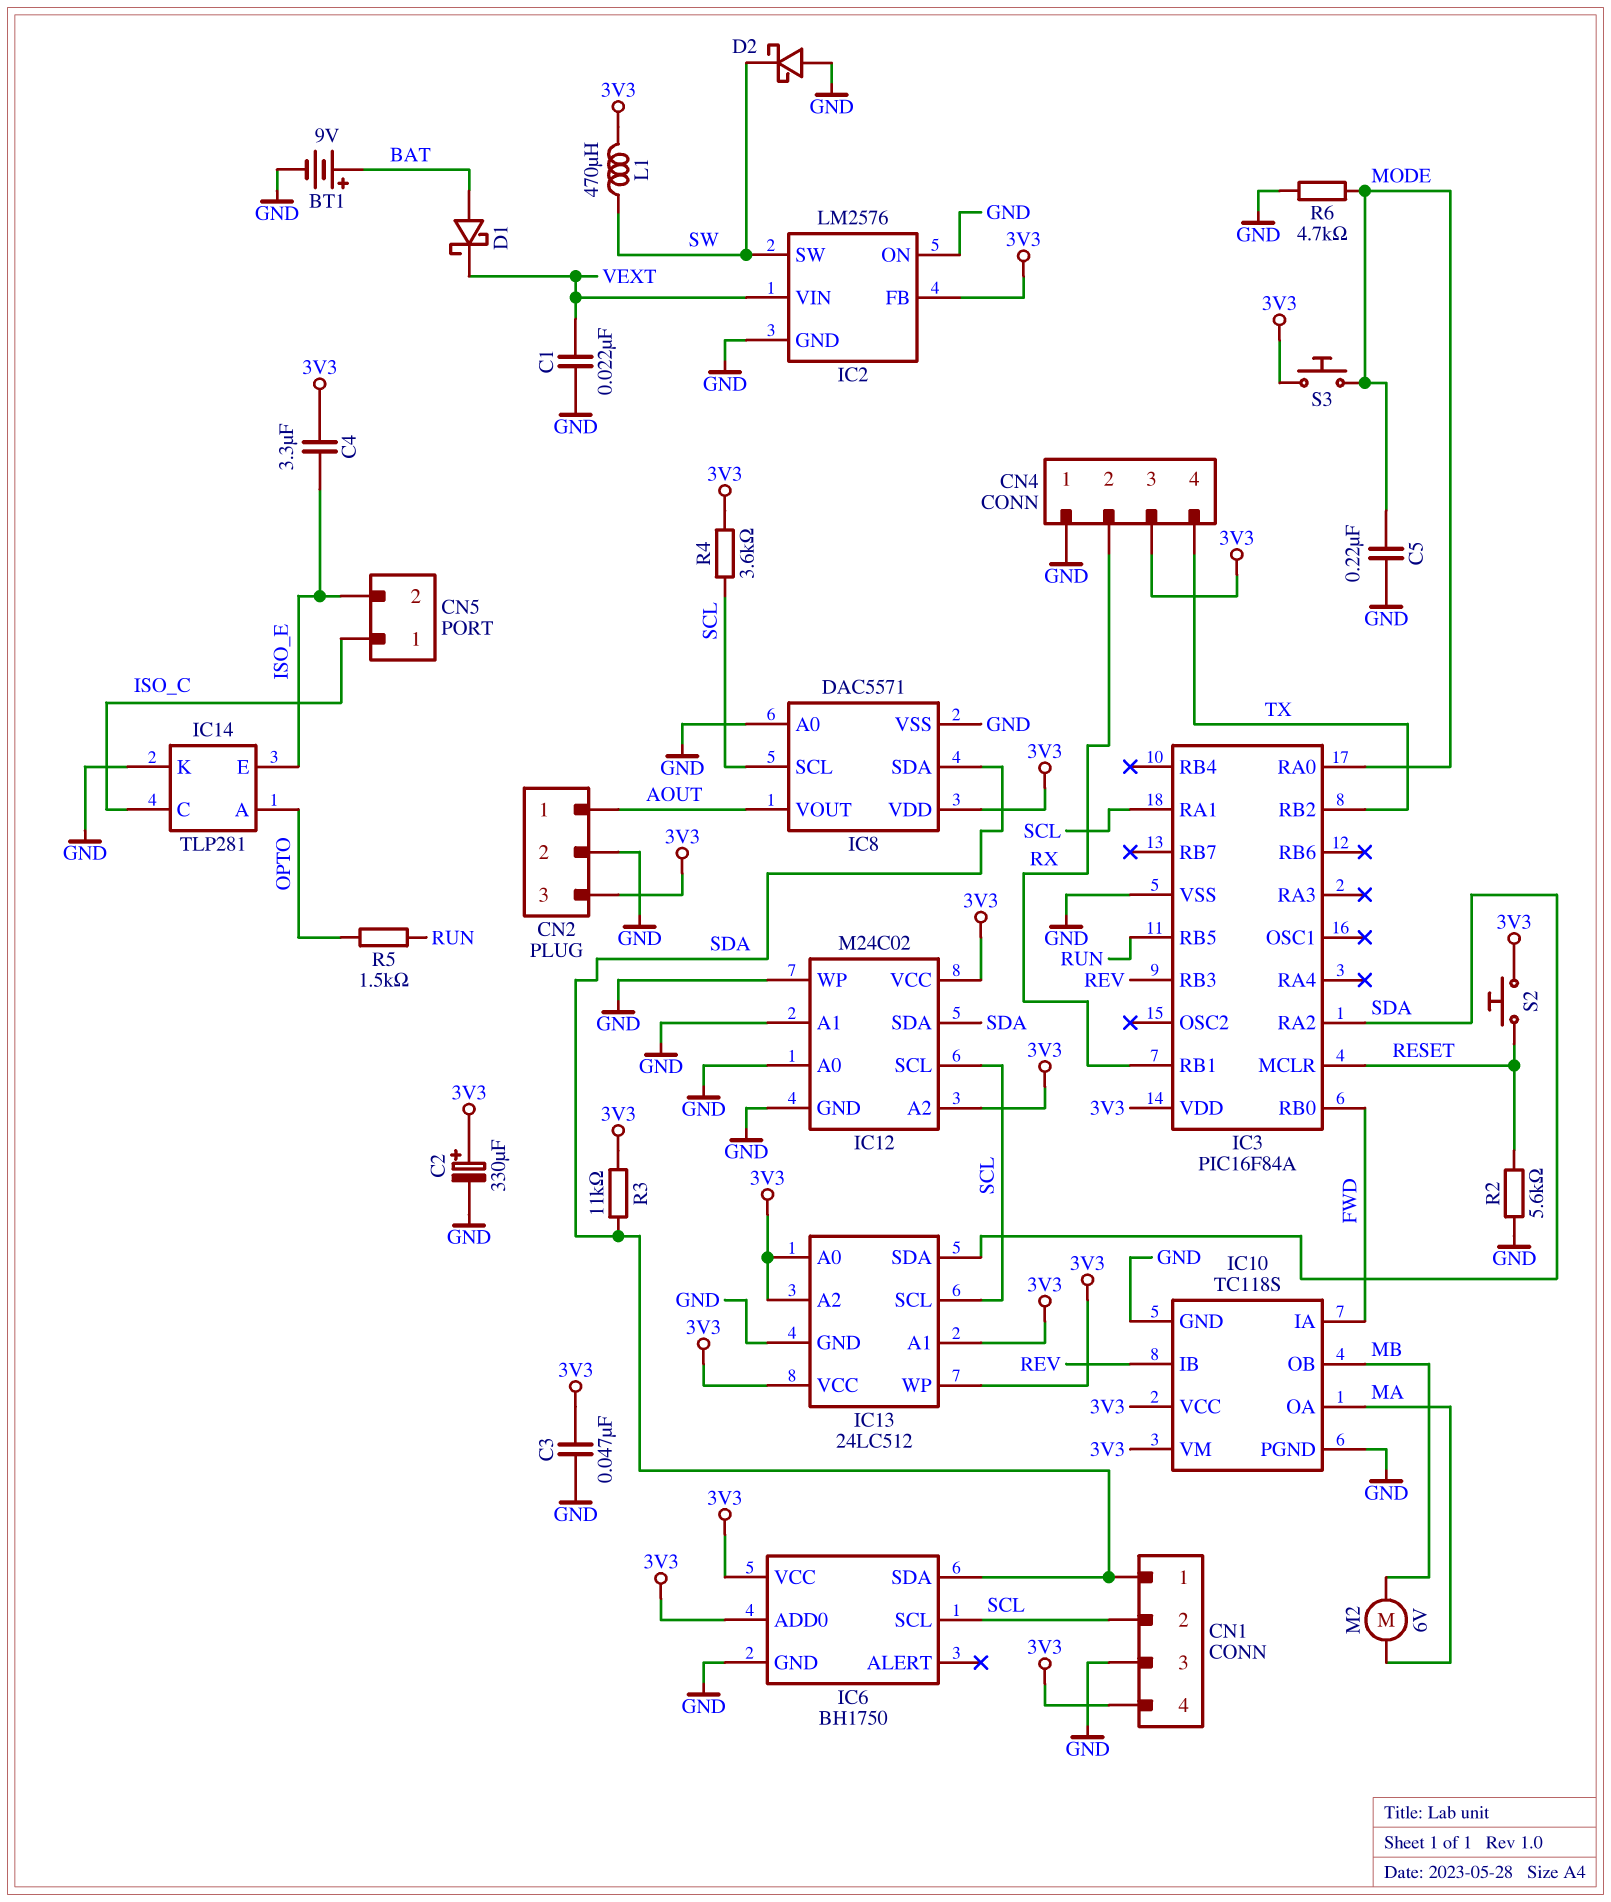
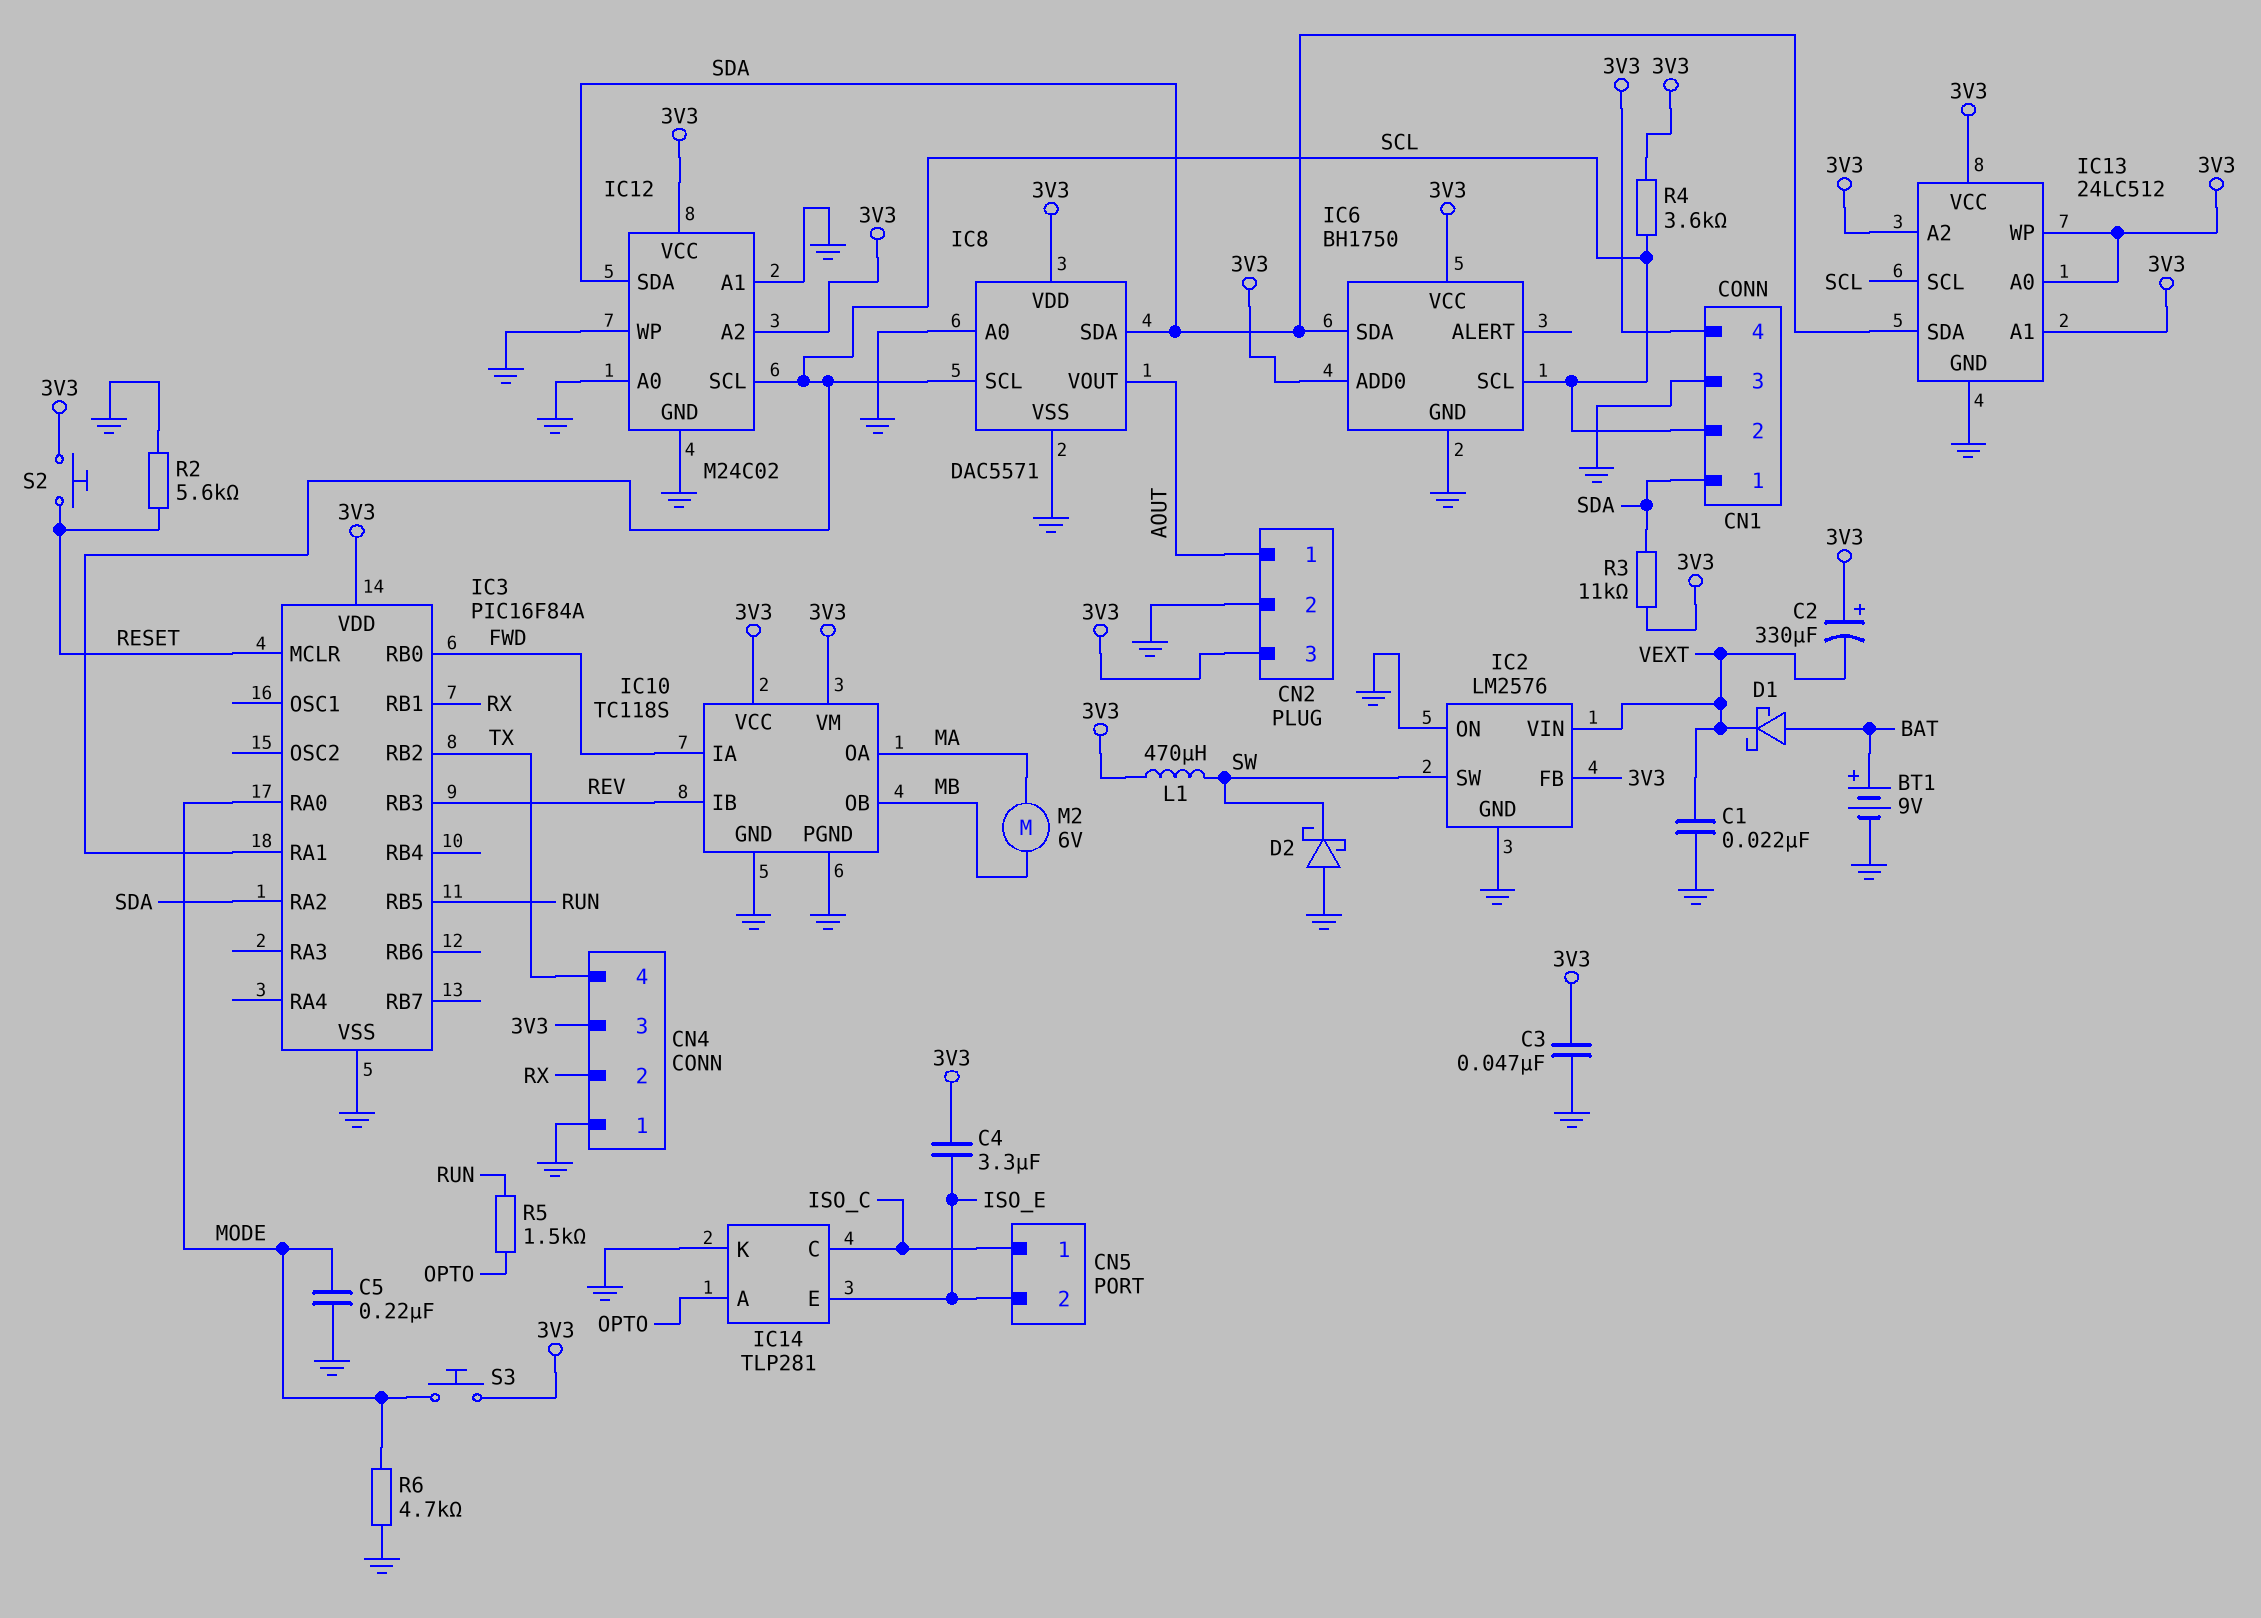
C2: 330uF (plus 3V3, minus GND) -> 330uF (plus 3V3, minus VEXT)

